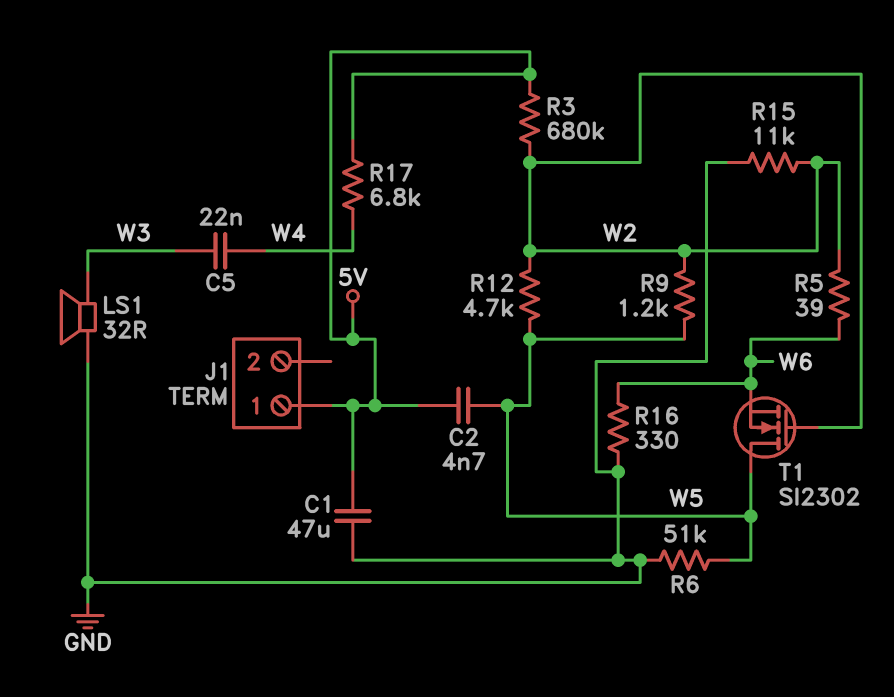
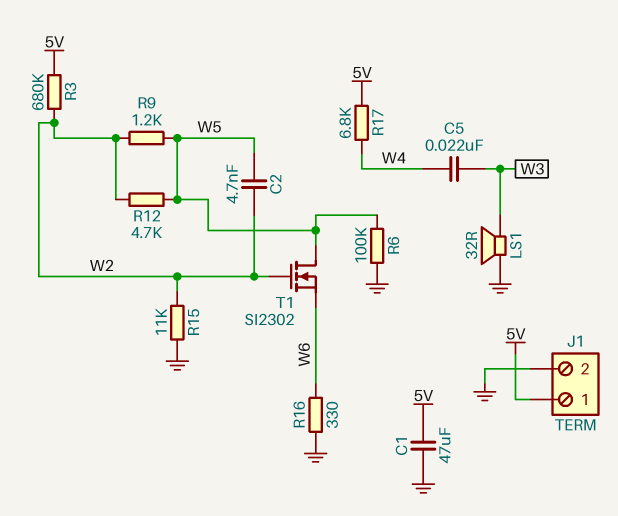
C2: 4.7nF (5V, W5) -> 4.7nF (W2, W5)
J1 pin 2: none -> GND
R5: 39 (W2, W6) -> none
R6: 51k (GND, W5) -> 100k (GND, W5)

